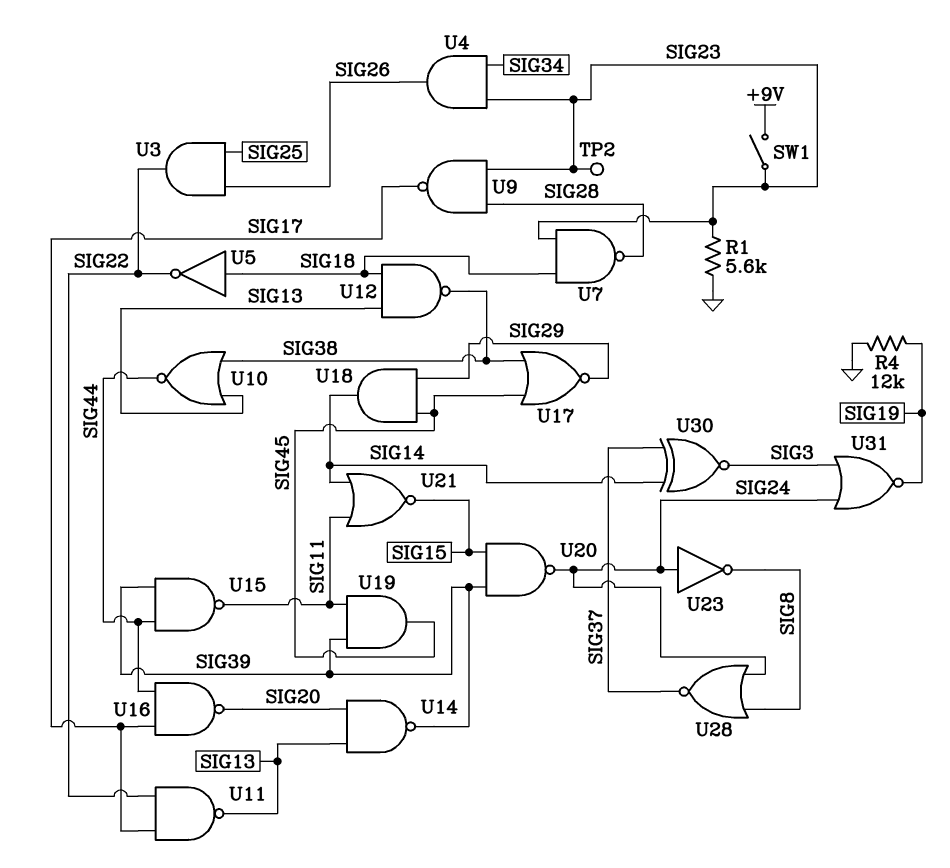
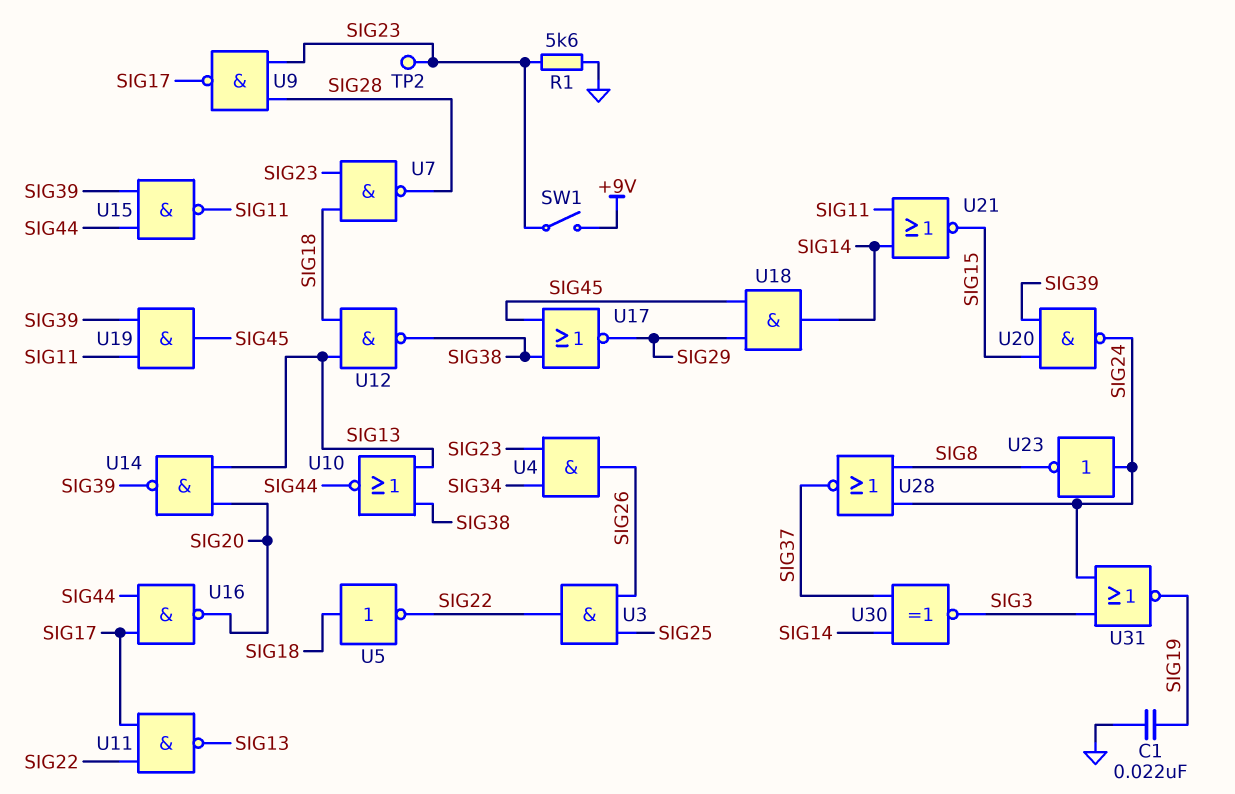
C1: none -> 22nF (GND, SIG19)
R4: 12k (GND, SIG19) -> none

